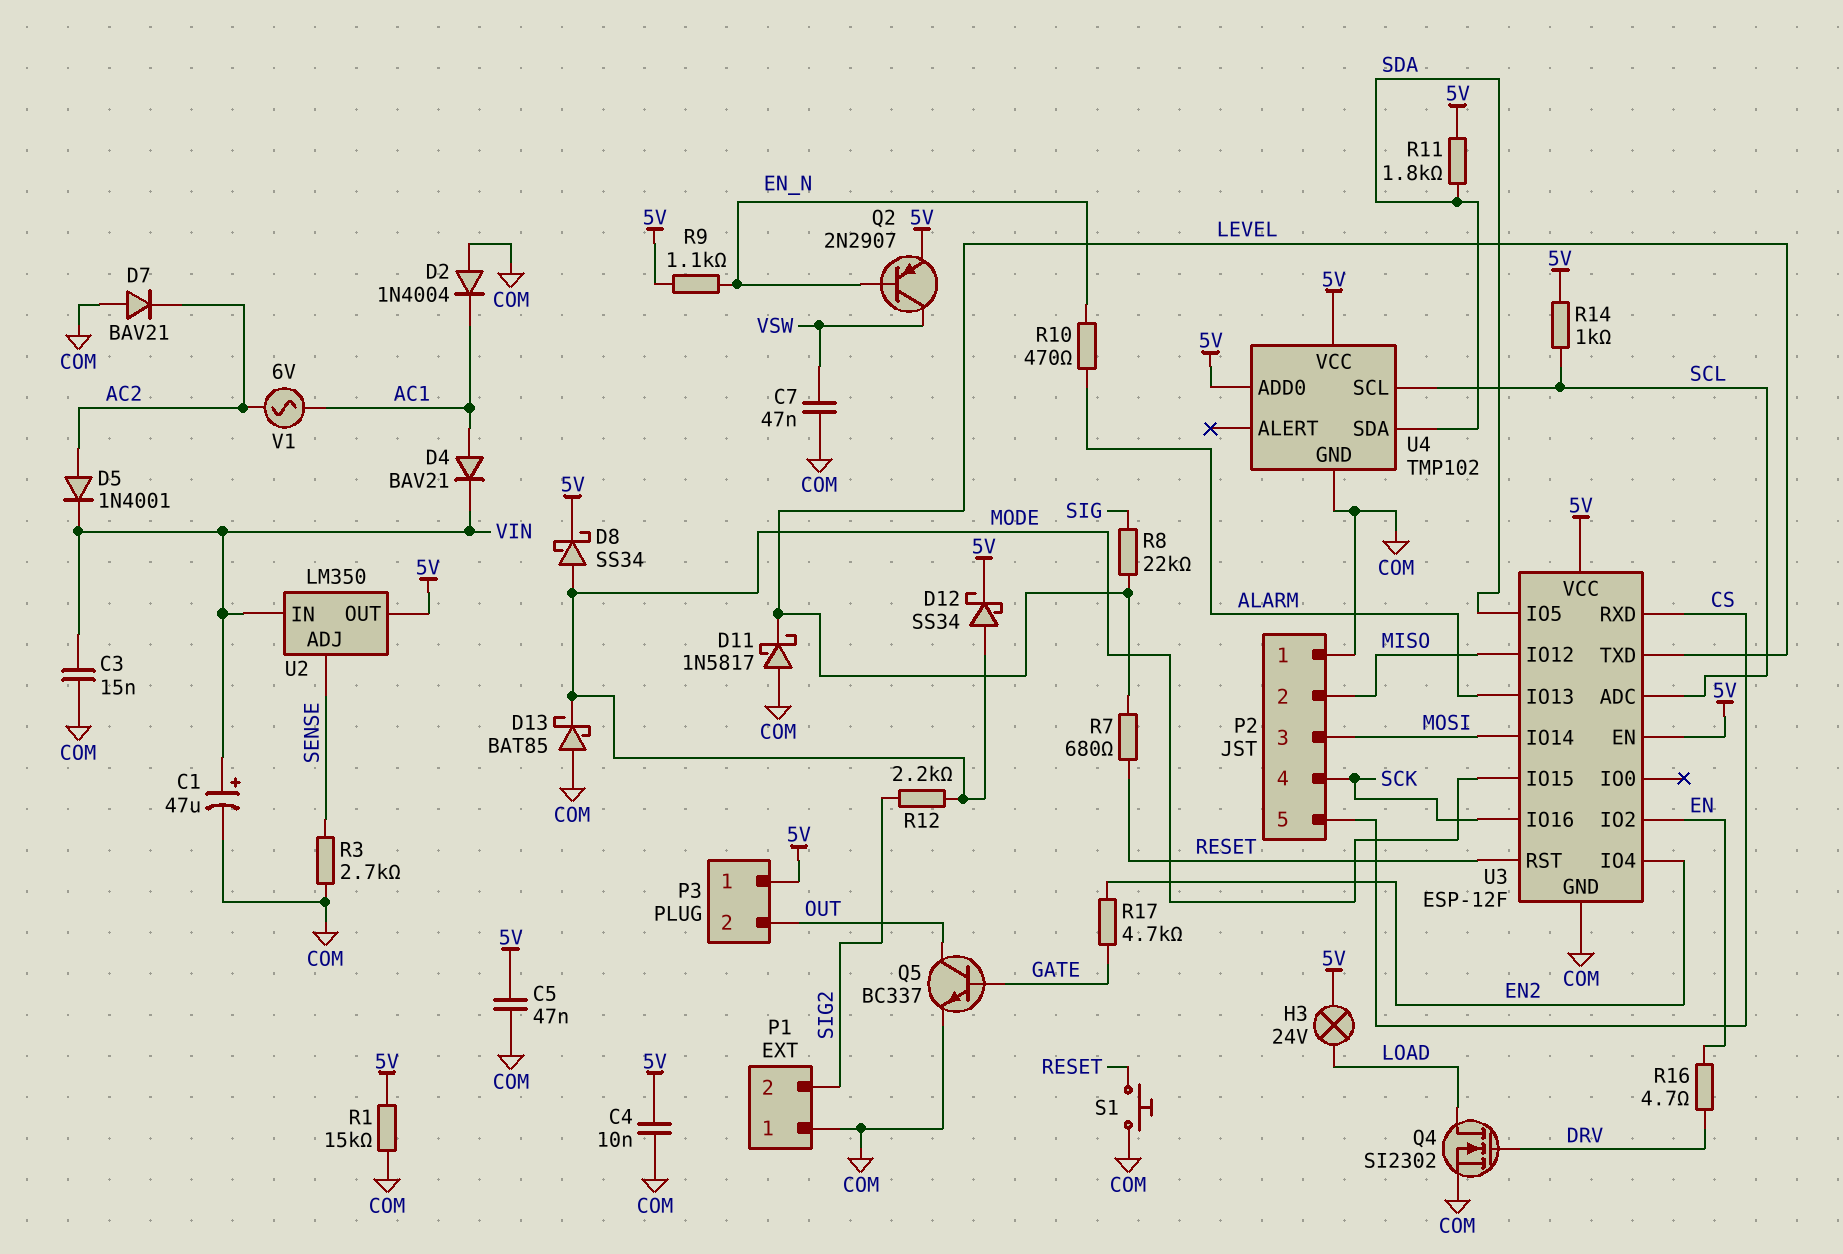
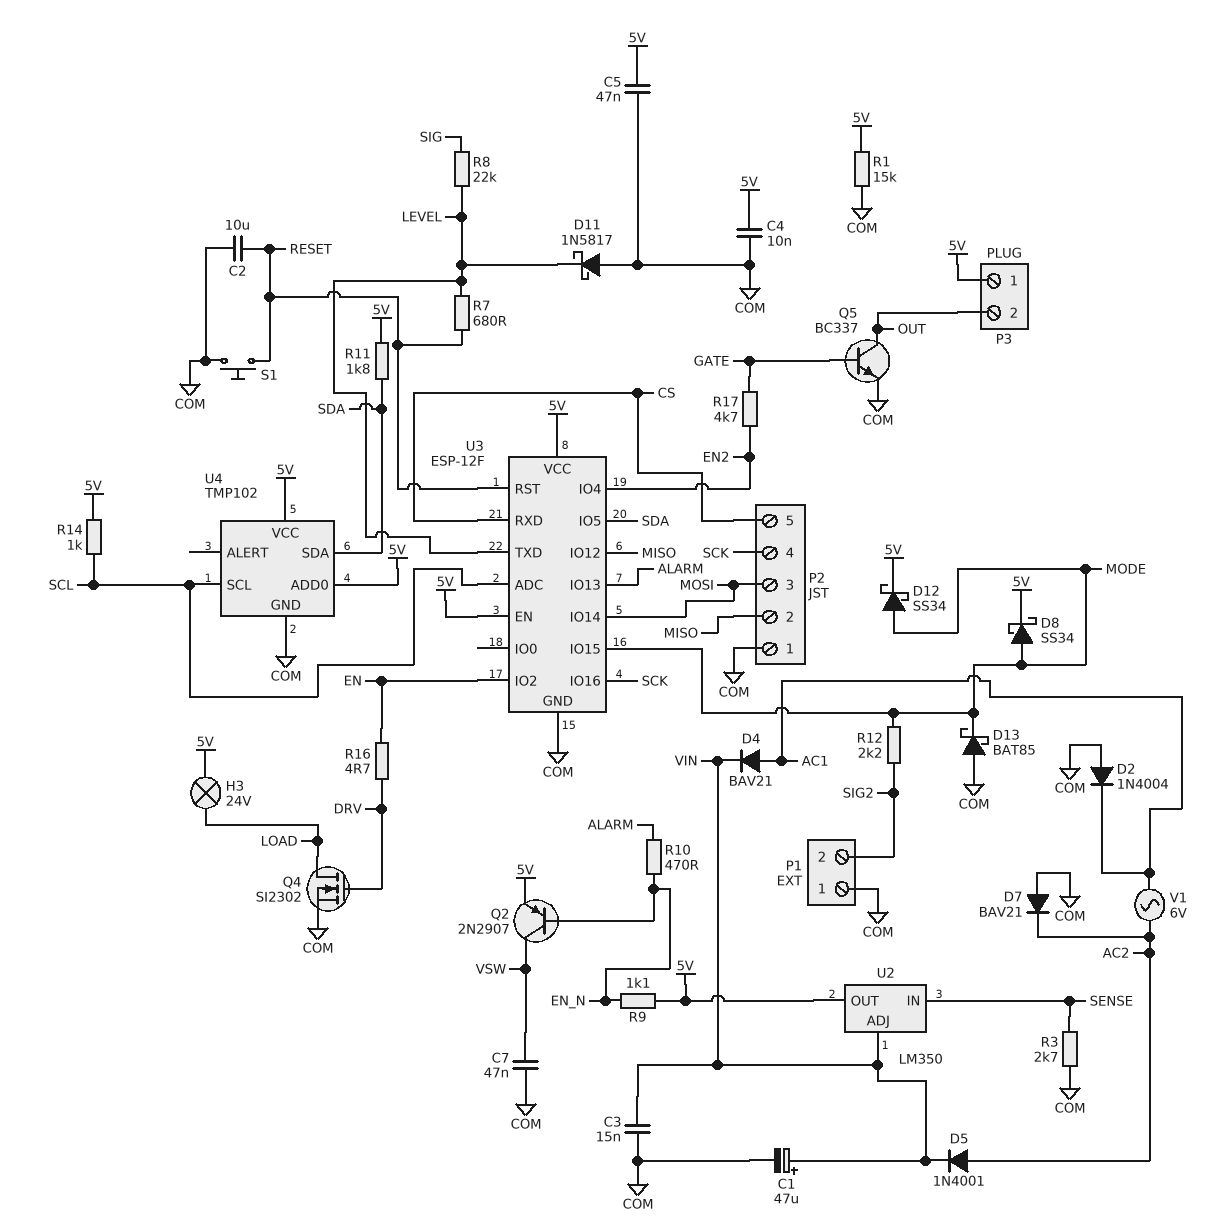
C2: none -> 10uF (COM, RESET)
U2 pin ADJ: SENSE -> VIN
U2 pin IN: VIN -> SENSE

